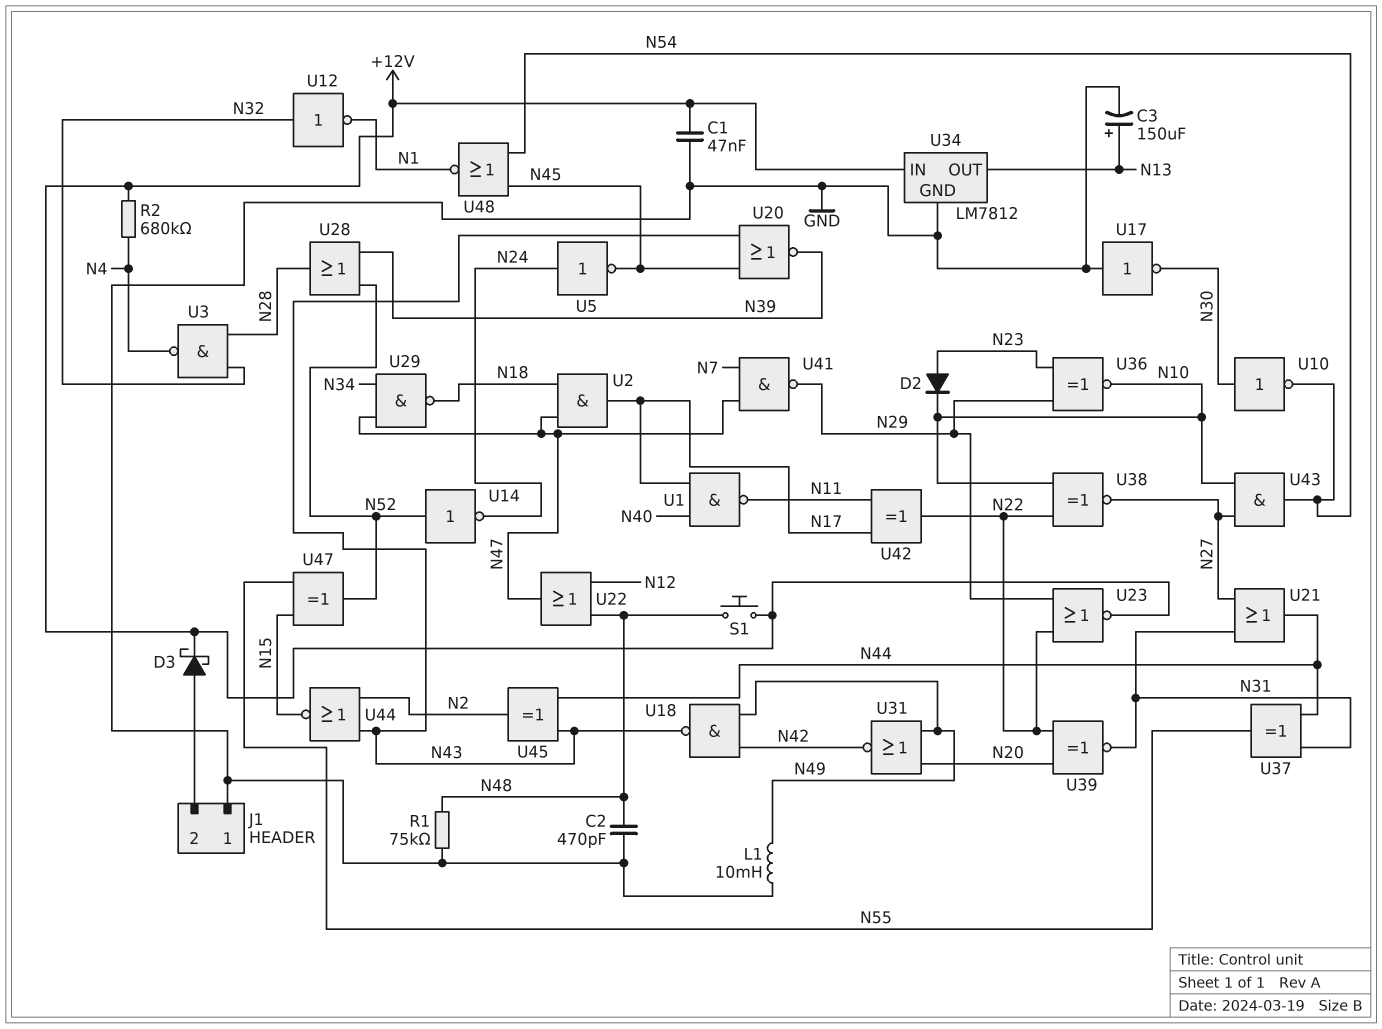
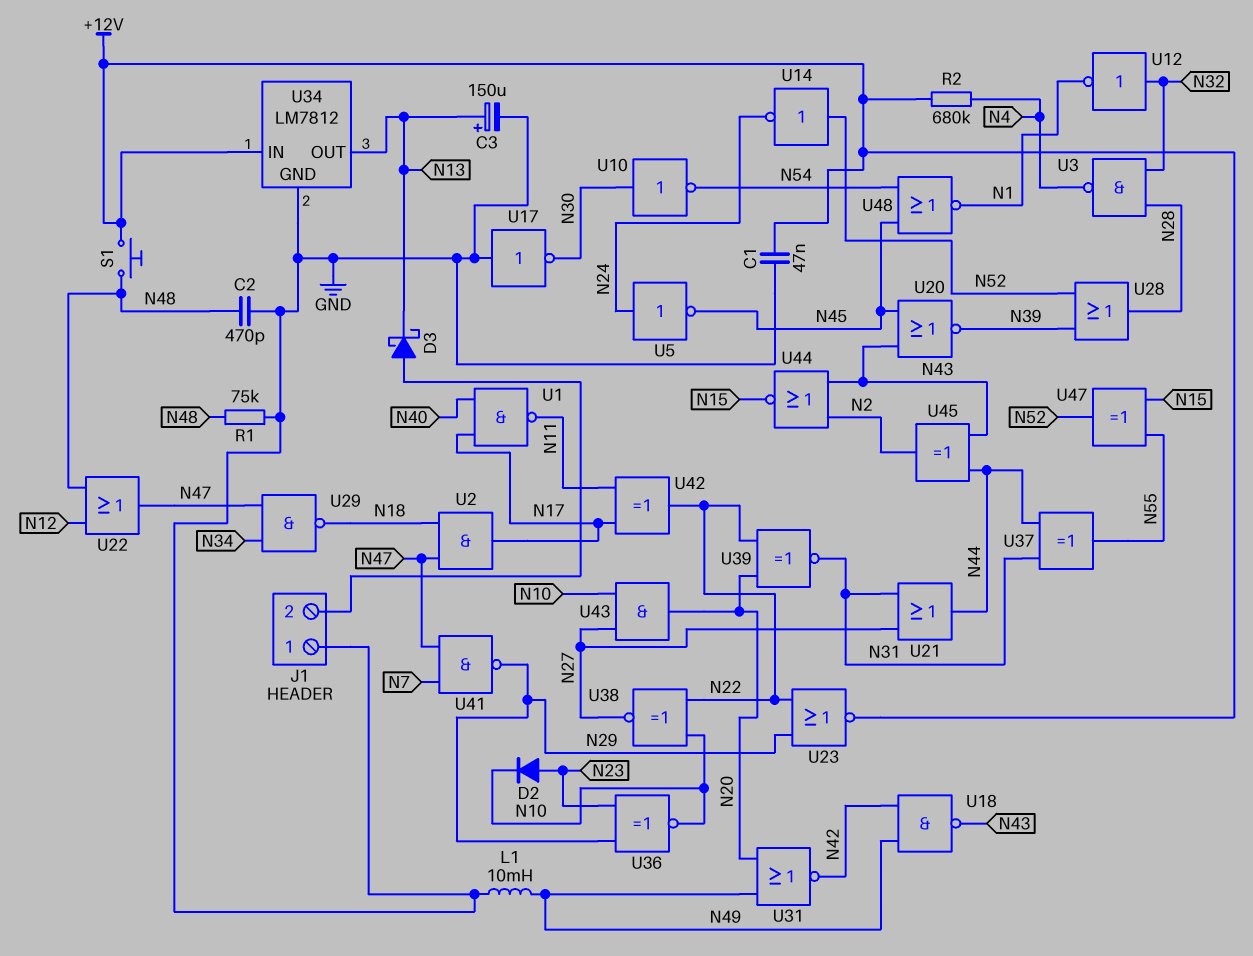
D3: schottky (A J1/2, K +12V) -> schottky (A J1/2, K N13)
U43: AND (in N10, in N27, out N54) -> AND (in N10, in N27, out N20)

